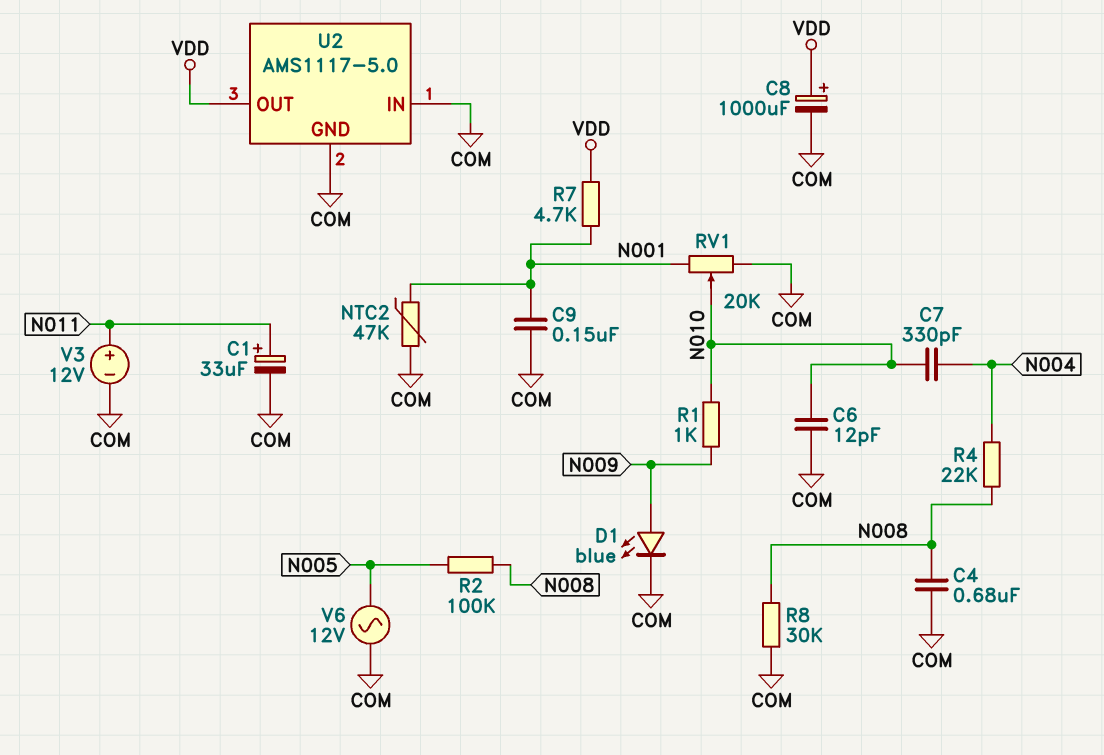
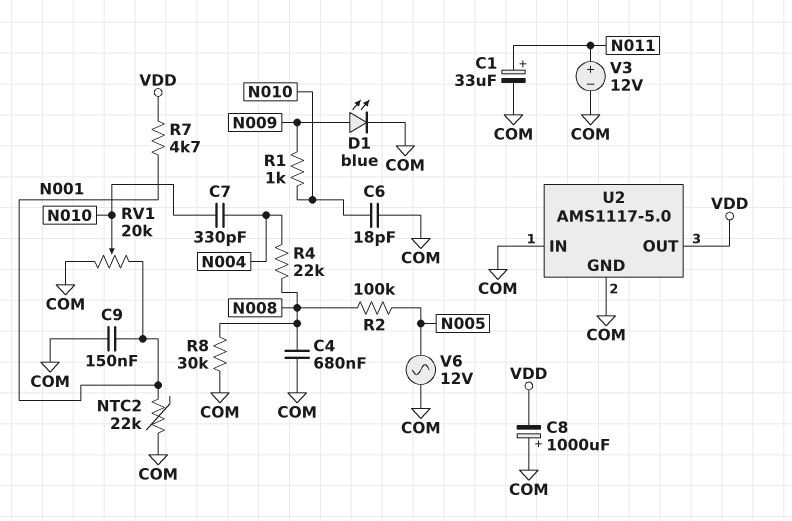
C6: 12pF (COM, N010) -> 18pF (COM, N010)
C8: 1000uF (plus VDD, minus COM) -> 1000uF (plus COM, minus VDD)
NTC2: 47k (COM, N001) -> 22k (COM, N001)

